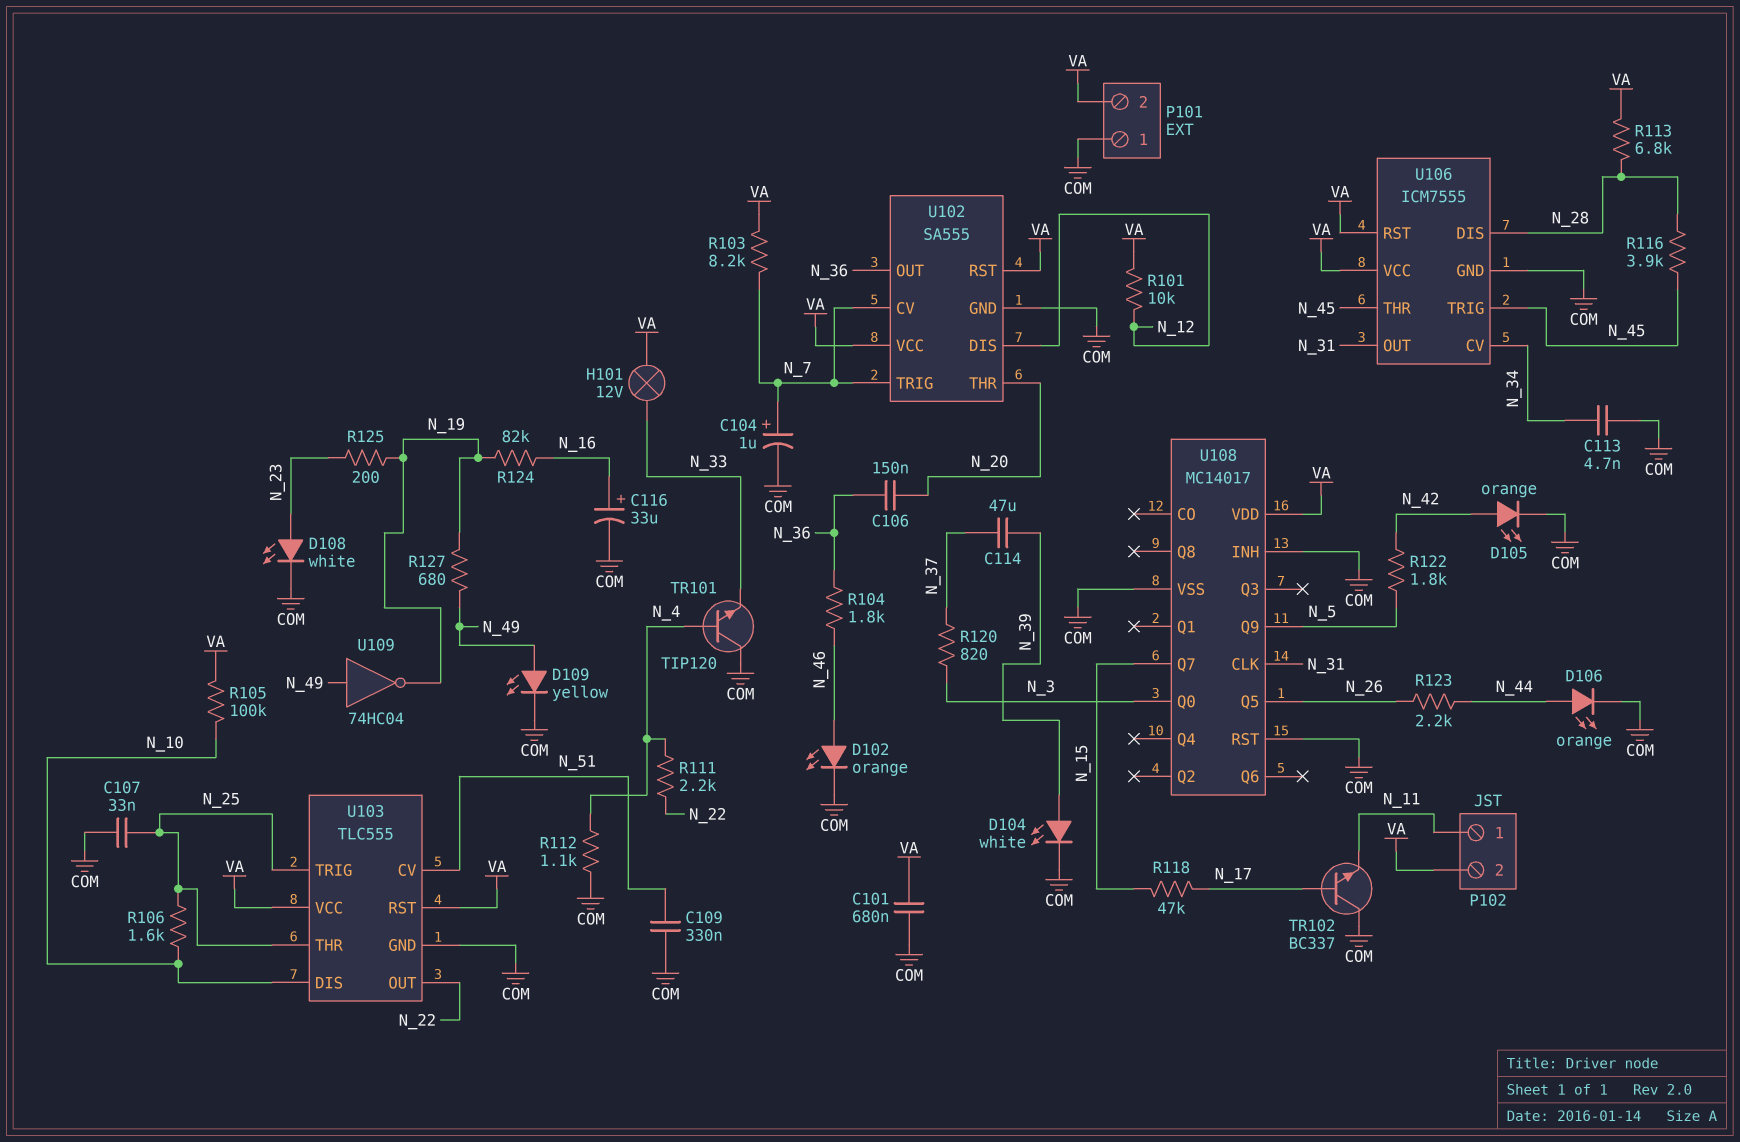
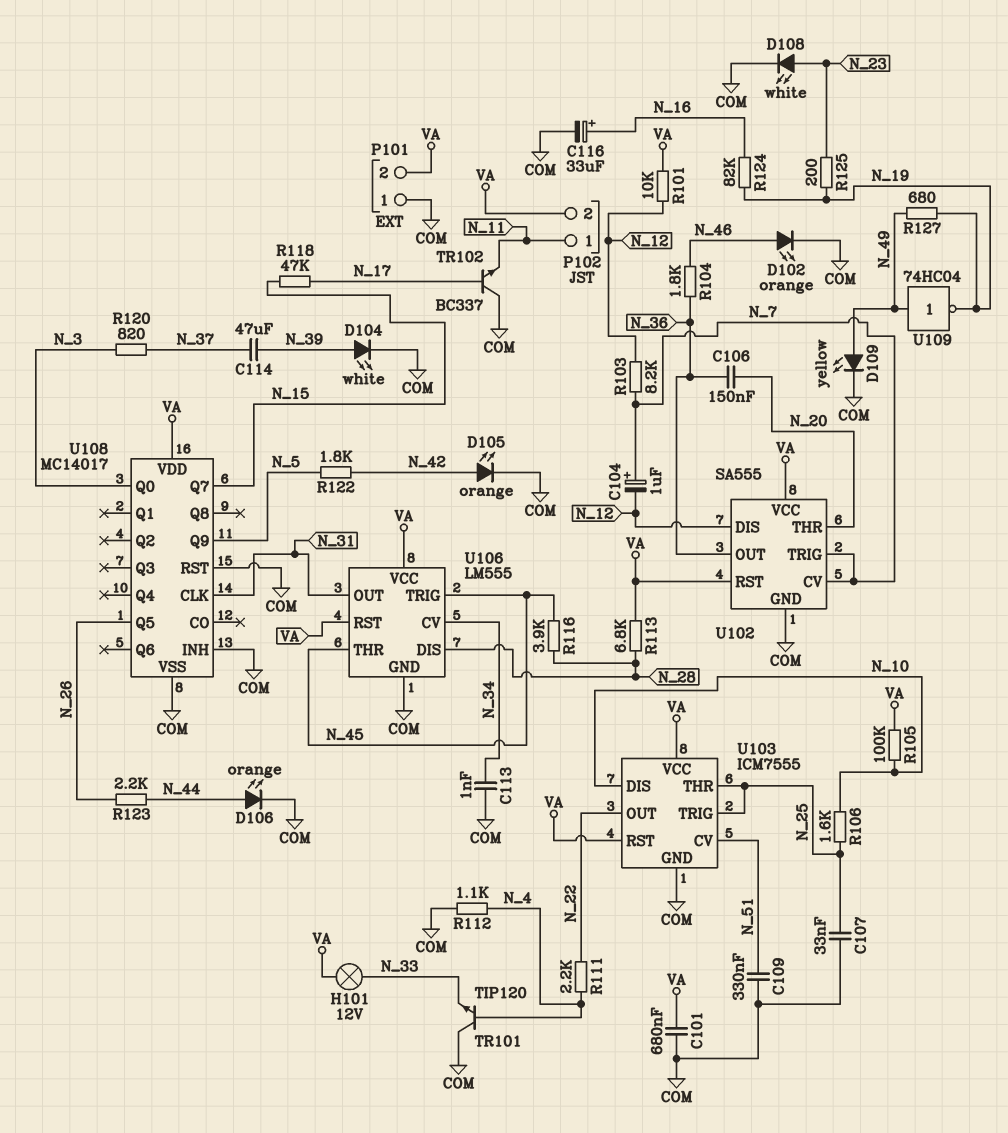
C104: 1uF (plus N_7, minus COM) -> 1uF (plus N_7, minus N_12)
C113: 4.7nF (COM, N_34) -> 1nF (COM, N_34)
R103: 8.2k (N_7, VA) -> 8.2k (N_7, N_12)
U103: TLC555 -> ICM7555
U106: ICM7555 -> LM555

